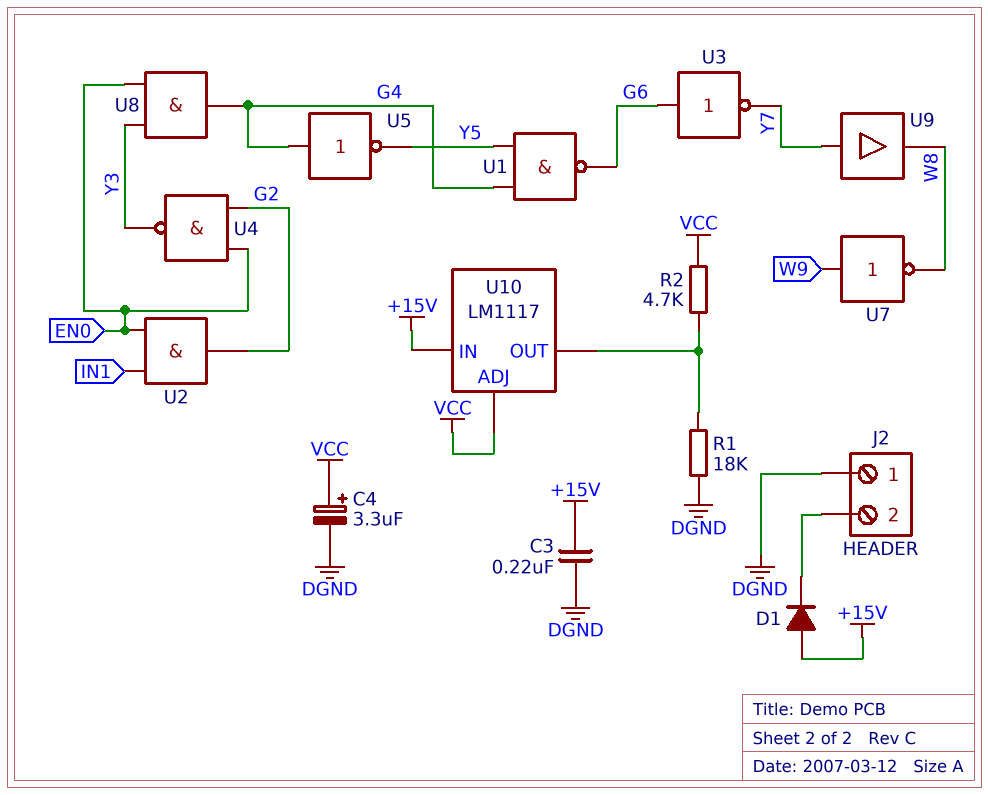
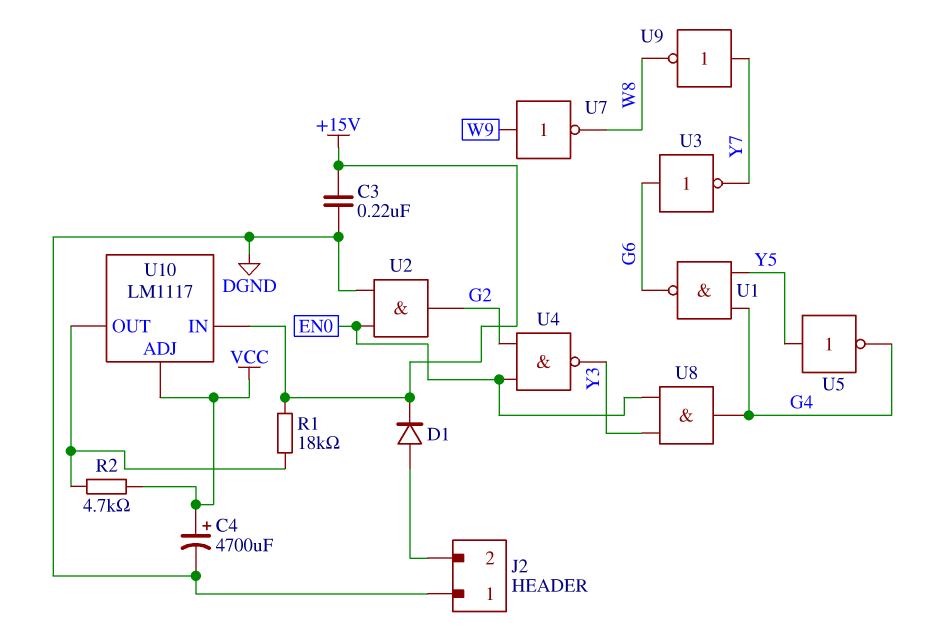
C4: 3.3uF (plus VCC, minus DGND) -> 4700uF (plus VCC, minus DGND)
D1: diode (A +15V, K J2/2) -> diode (A J2/2, K +15V)
R1: 18k (DGND, U10/OUT) -> 18k (+15V, U10/OUT)
U2: AND (in EN0, in IN1, out G2) -> AND (in DGND, in EN0, out G2)
U5: NOT (in G4, out Y5) -> NOT (in Y5, out G4)
U9: buffer (in Y7, out W8) -> NOT (in Y7, out W8)

